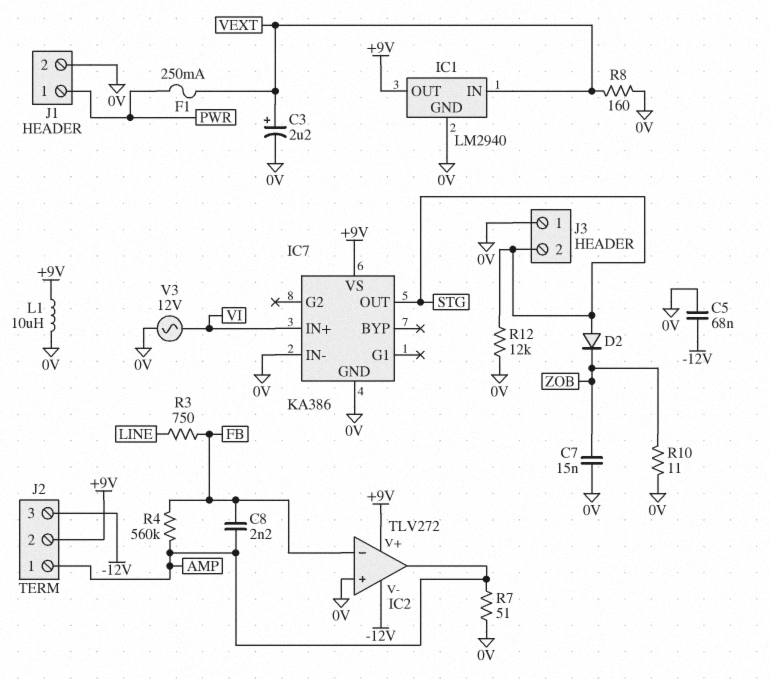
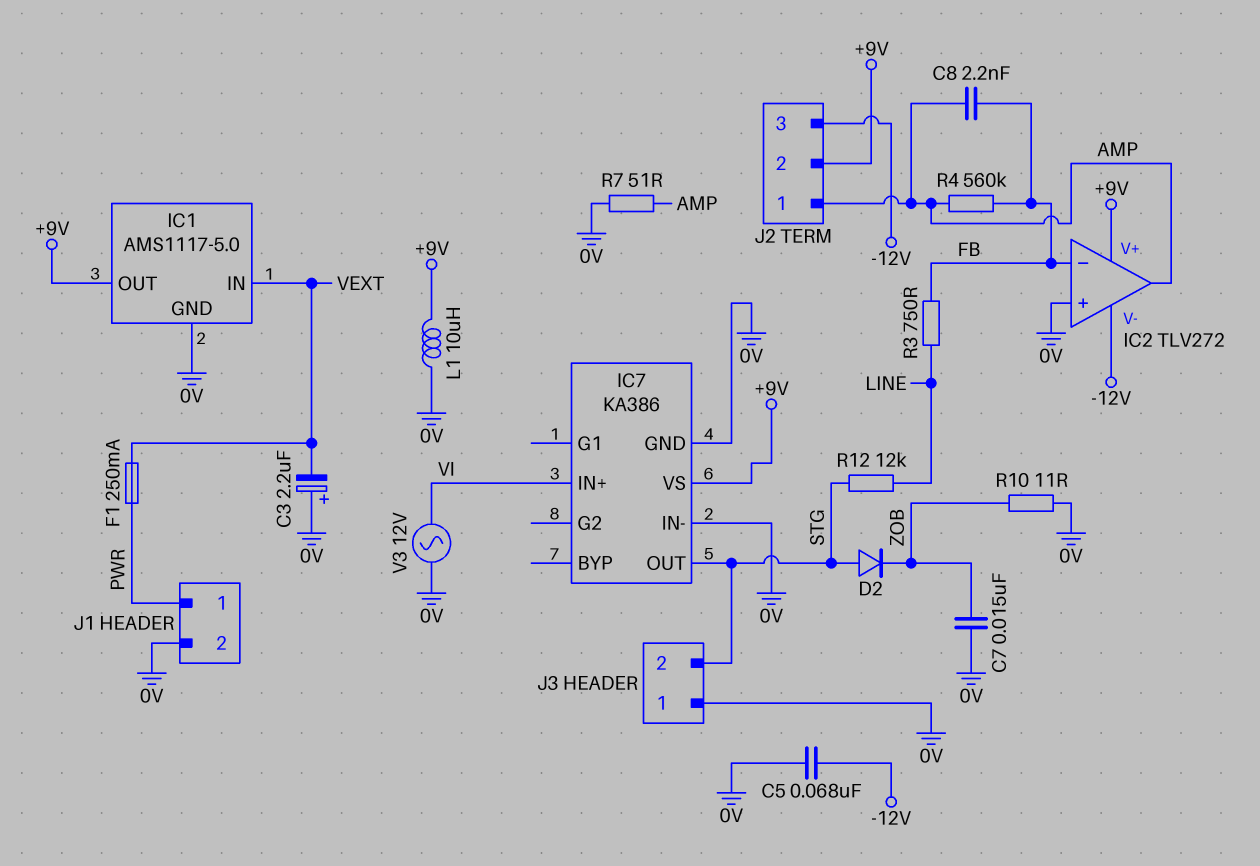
C3: 2.2uF (plus VEXT, minus 0V) -> 2.2uF (plus 0V, minus VEXT)
IC1: LM2940 -> AMS1117-5.0
R8: 160 (0V, VEXT) -> none
R12: 12k (0V, STG) -> 12k (LINE, STG)

